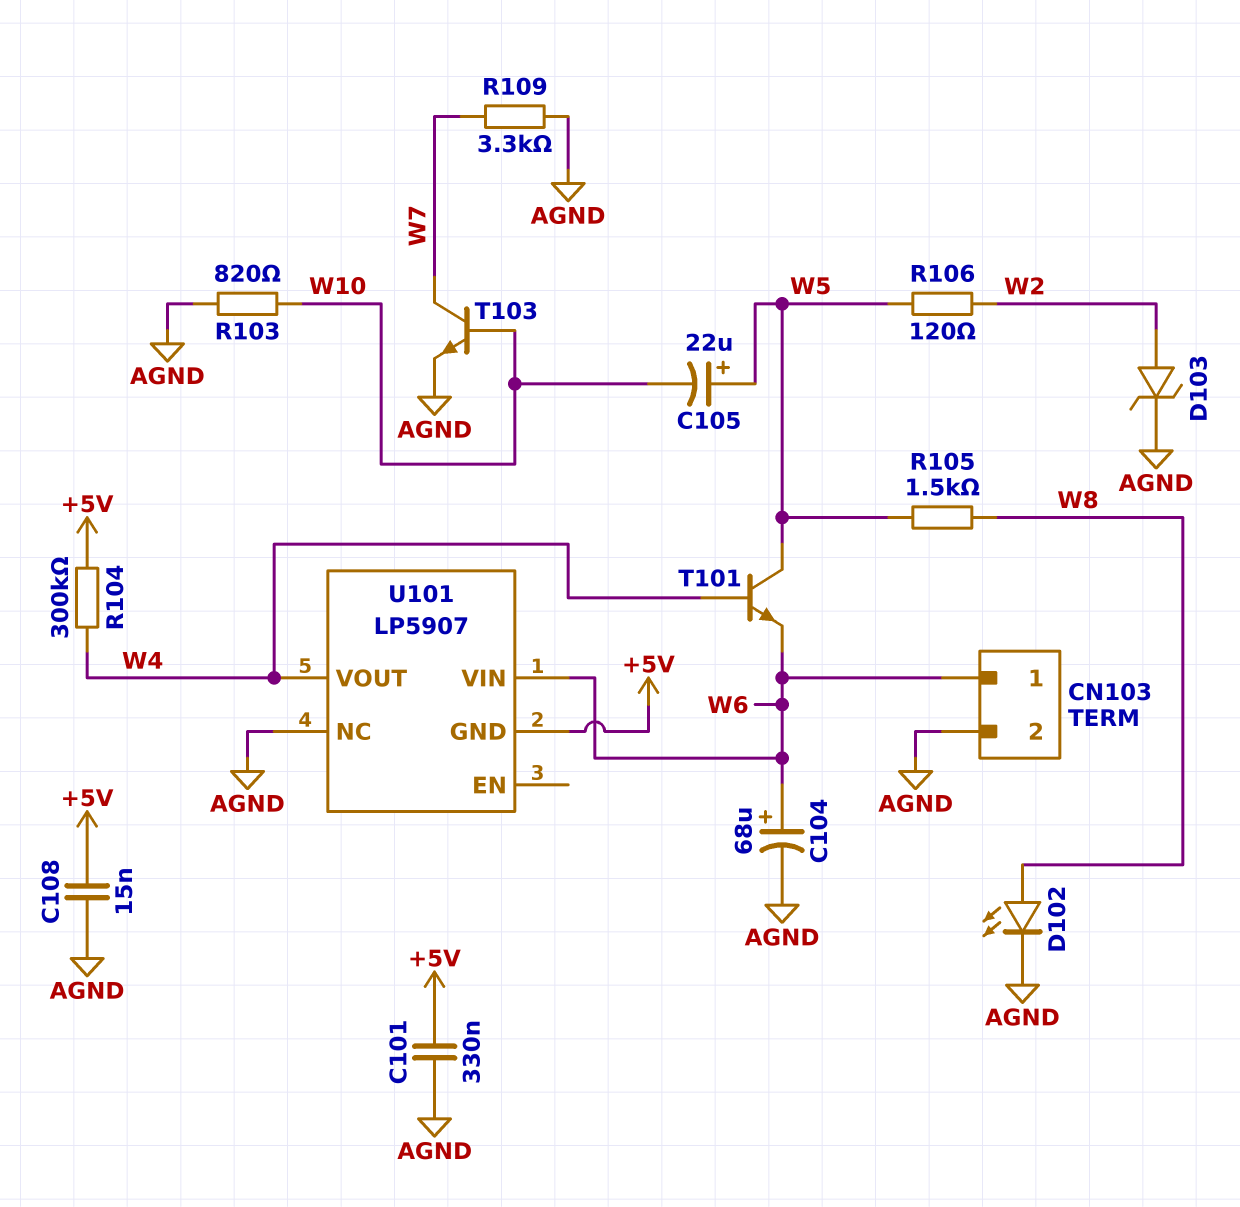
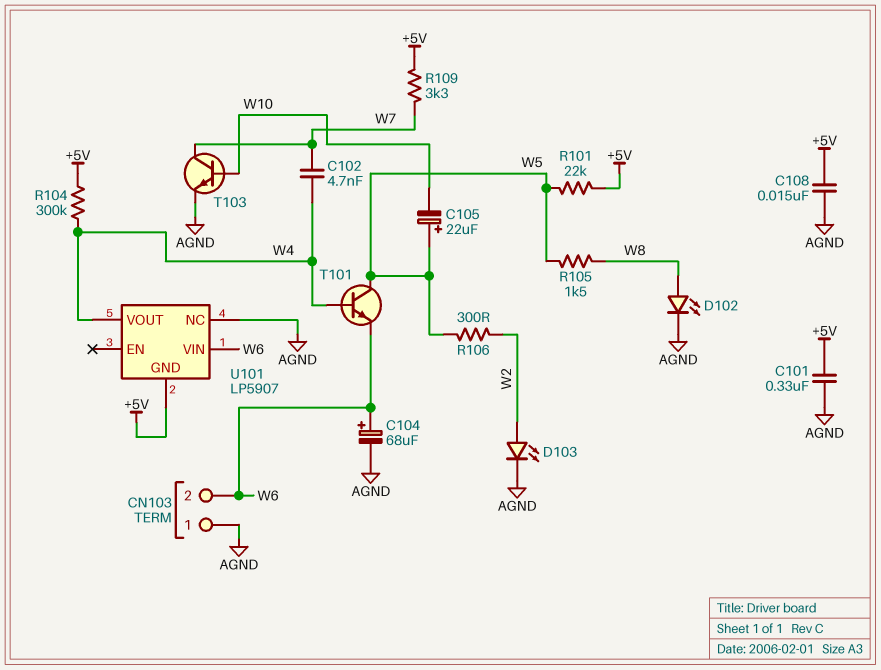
C102: none -> 4.7nF (W4, W7)
CN103 pin 1: W6 -> AGND
CN103 pin 2: AGND -> W6
D103: zener (A W2, K AGND) -> LED (A W2, K AGND)
R101: none -> 22k (+5V, W5)
R103: 820 (AGND, W10) -> none
R106: 120 (W2, W5) -> 300 (W2, W5)
R109: 3.3k (AGND, W7) -> 3.3k (+5V, W7)

